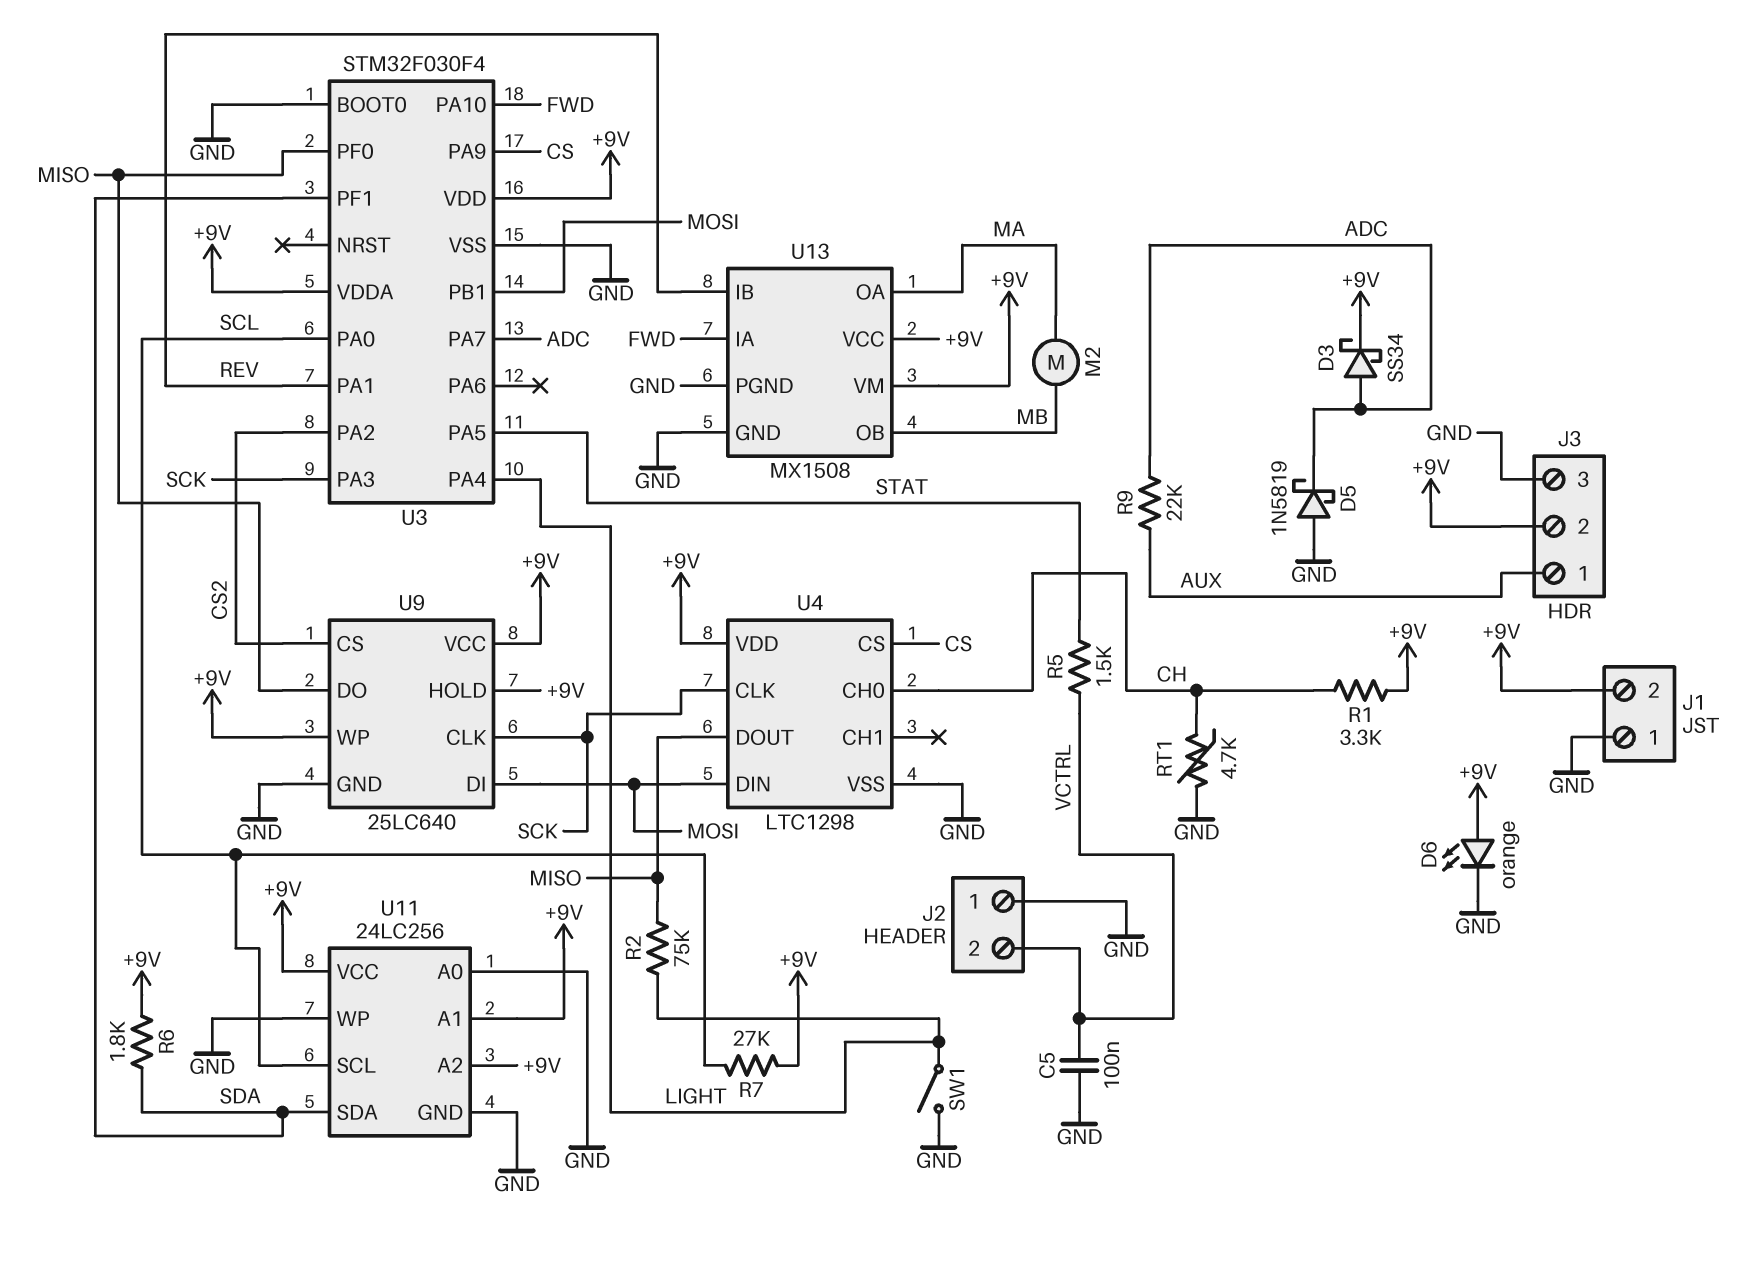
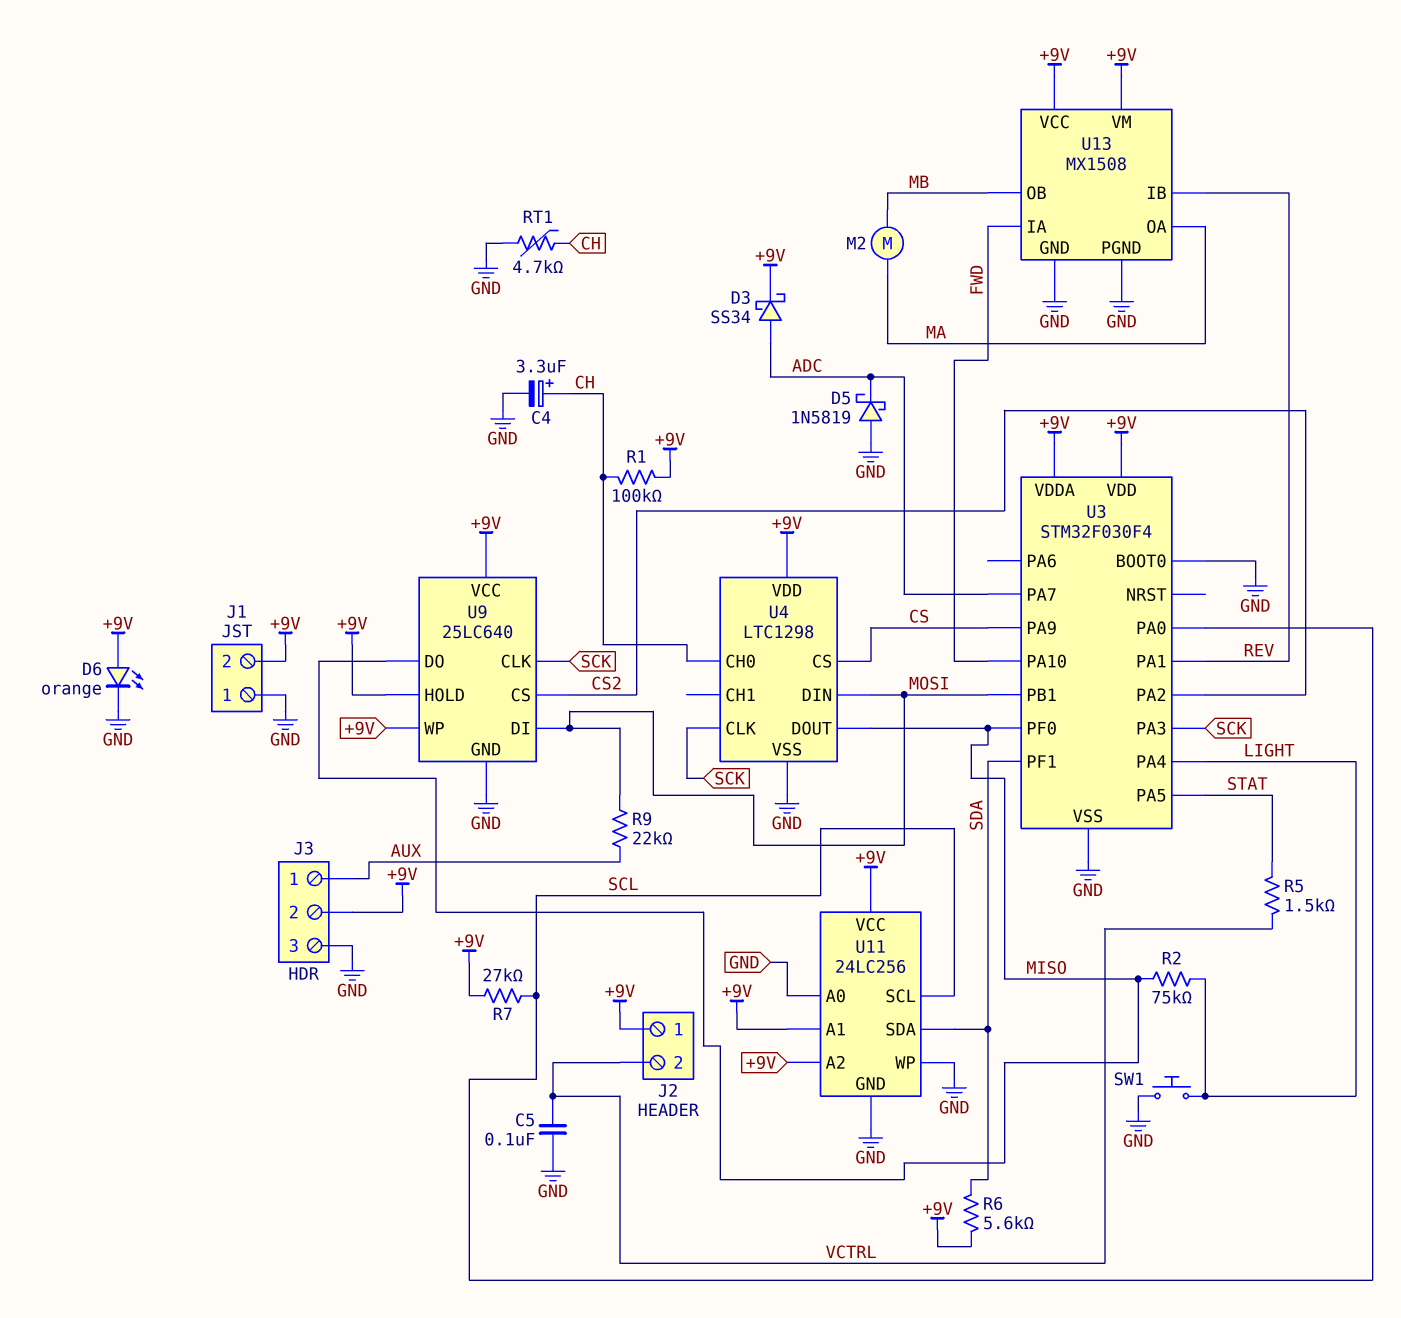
C4: none -> 3.3uF (plus CH, minus GND)
J2 pin 1: GND -> +9V
R1: 3.3k (+9V, CH) -> 100k (+9V, CH)
R6: 1.8k (+9V, SDA) -> 5.6k (+9V, SDA)
R9: 22k (ADC, AUX) -> 22k (AUX, MOSI)
SW1: switch (GND, LIGHT) -> button (GND, LIGHT)

